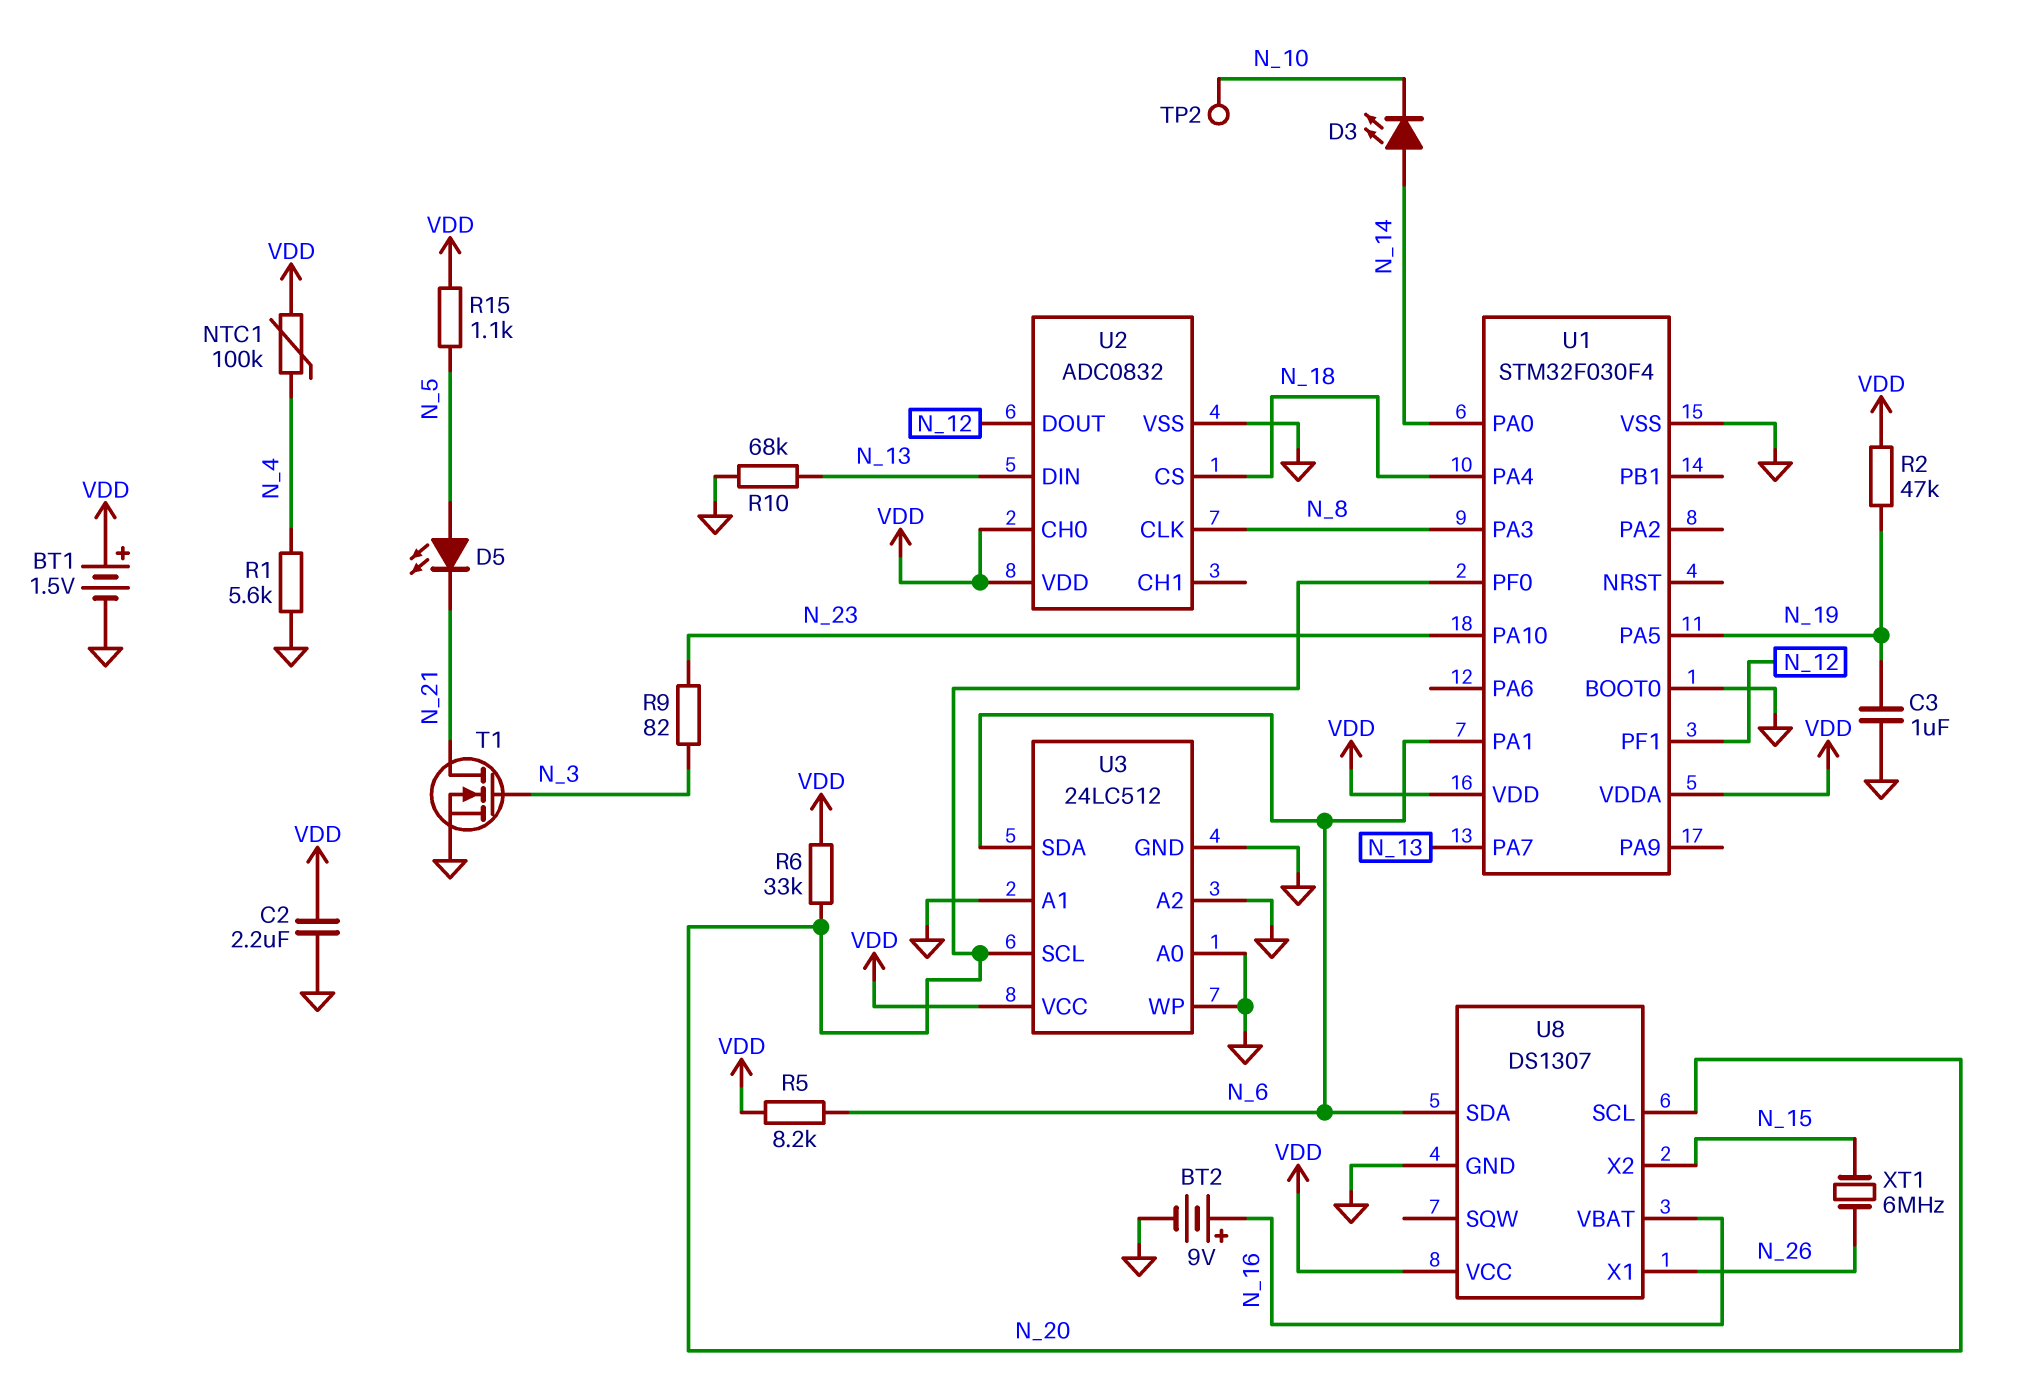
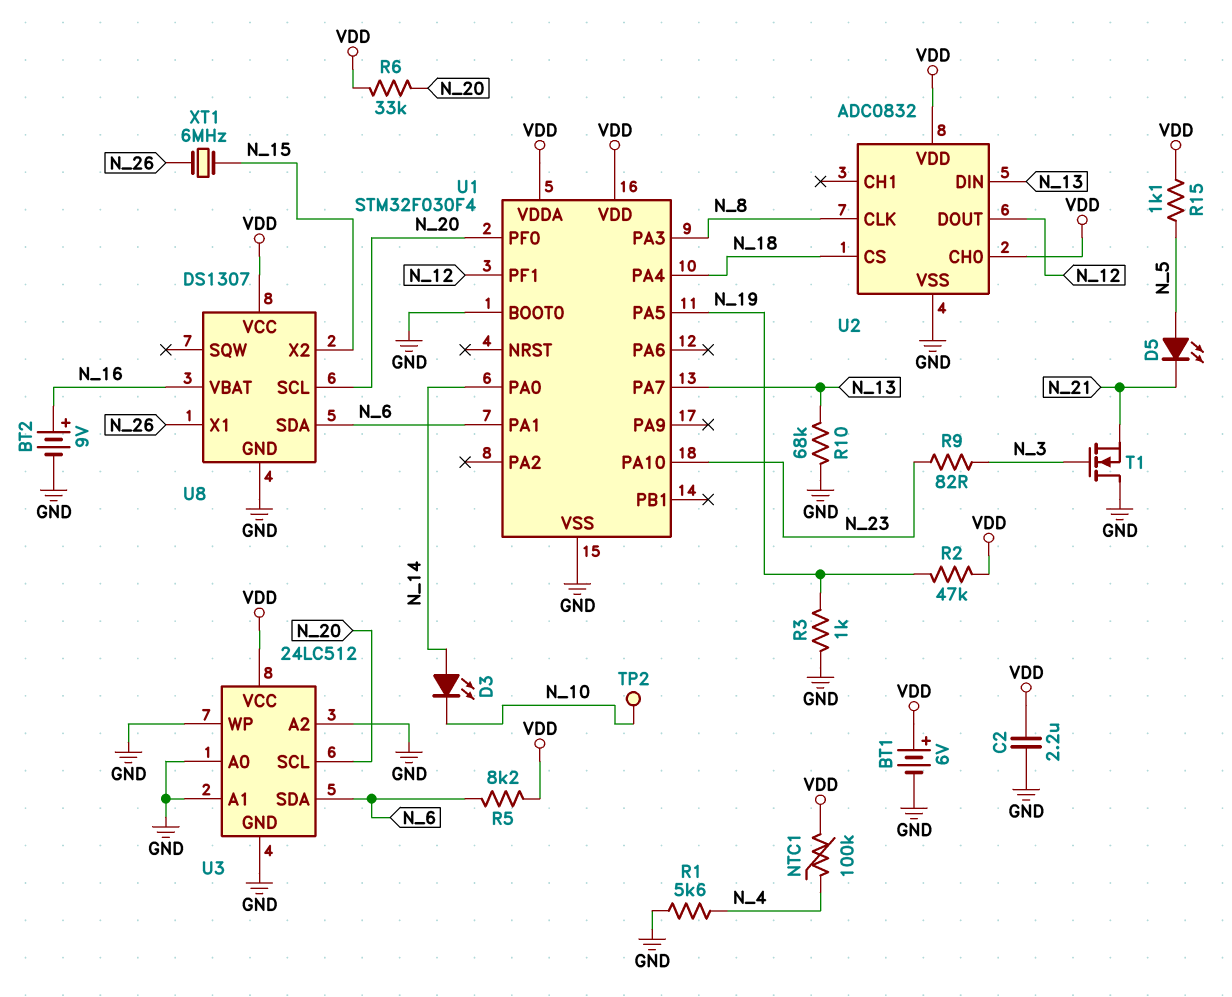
BT1: 1.5V (plus VDD, minus GND) -> 6V (plus VDD, minus GND)
C3: 1uF (GND, N_19) -> none
R3: none -> 1k (GND, N_19)
T1: NMOS (G N_3, D N_21, S GND) -> NMOS (G N_3, D GND, S N_21)

